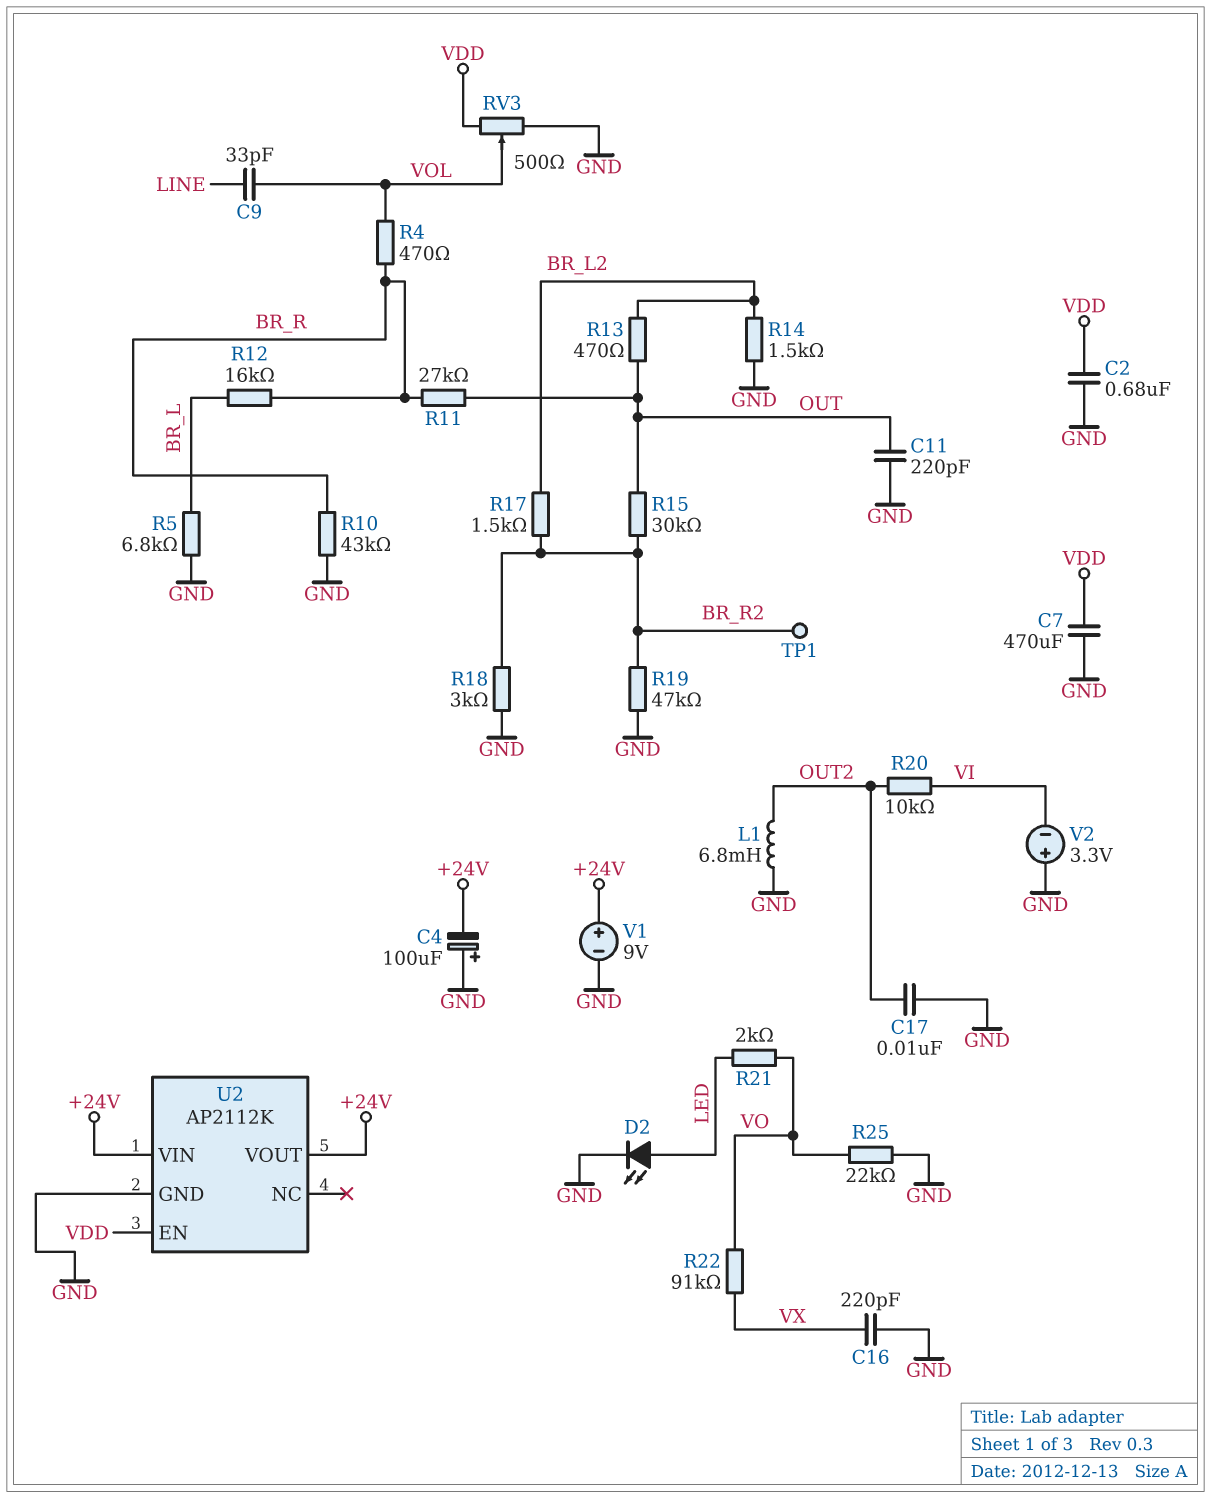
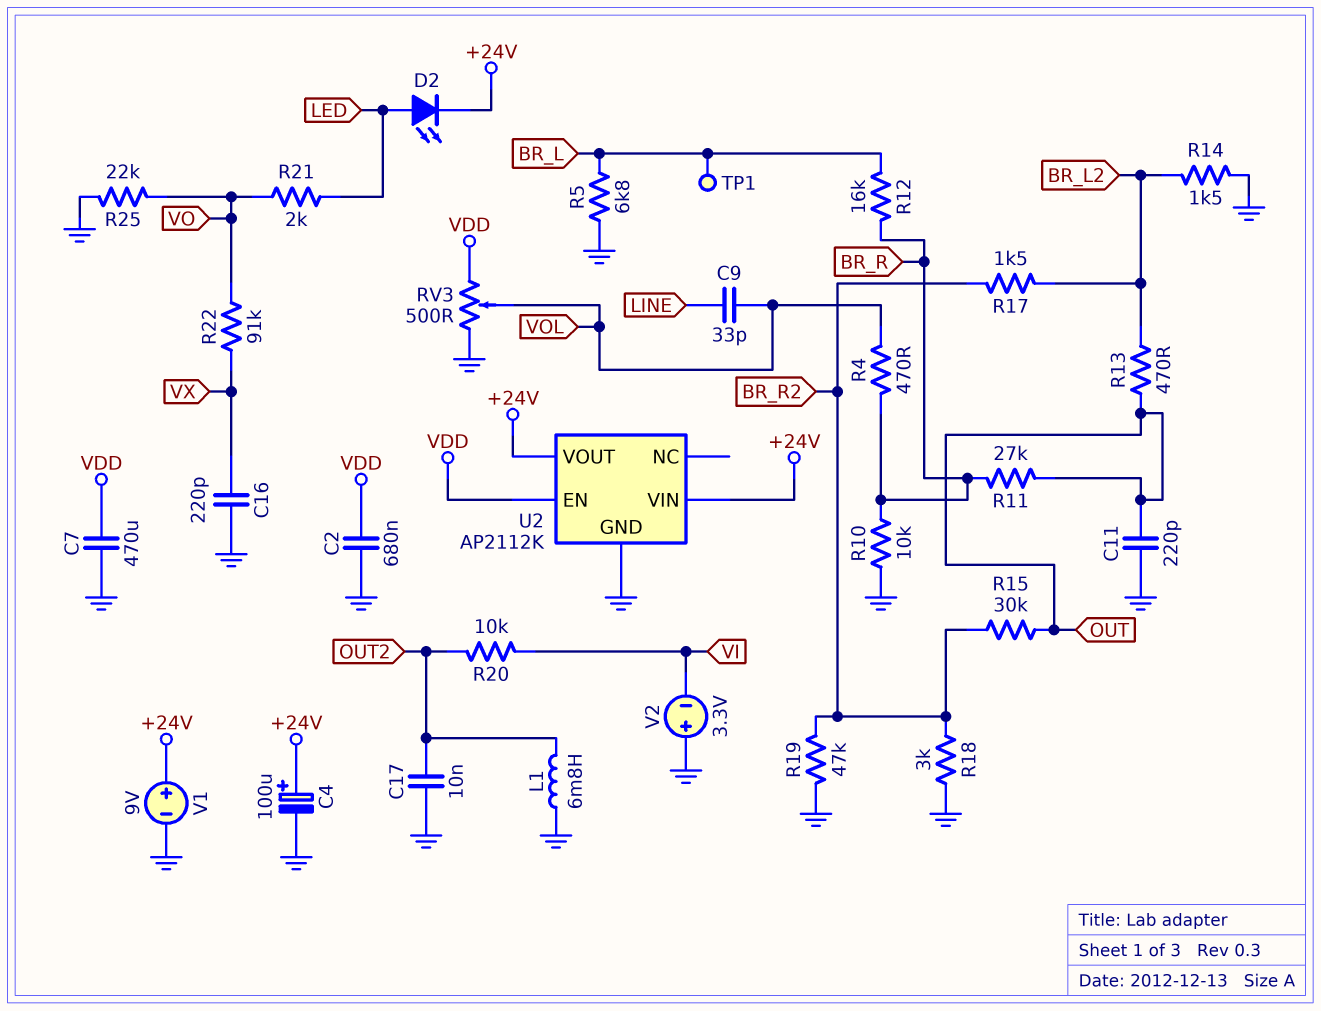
C4: 100uF (plus GND, minus +24V) -> 100uF (plus +24V, minus GND)
D2: LED (A LED, K GND) -> LED (A LED, K +24V)
R10: 43k (BR_R, GND) -> 10k (BR_R, GND)
TP1: test point (BR_R2) -> test point (BR_L)

